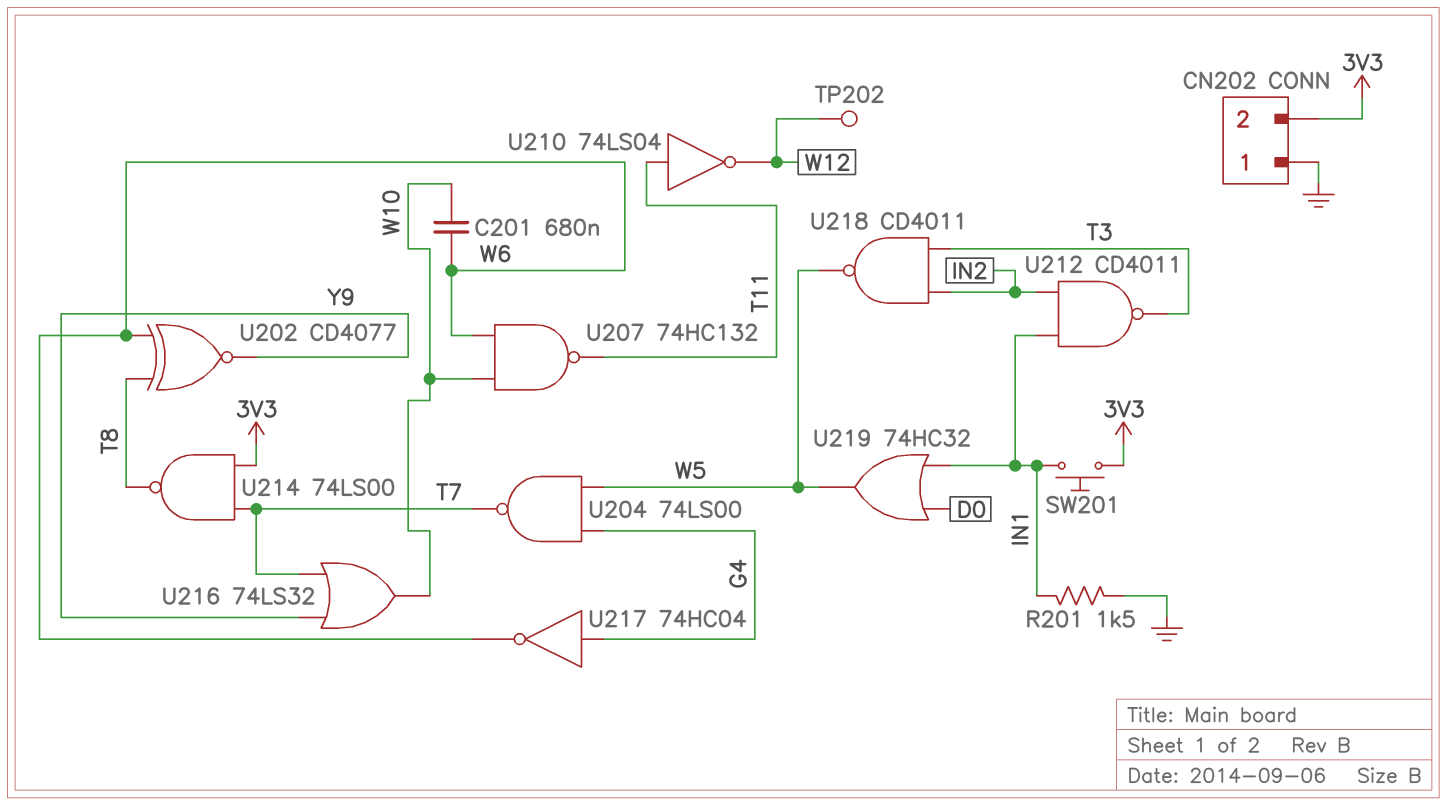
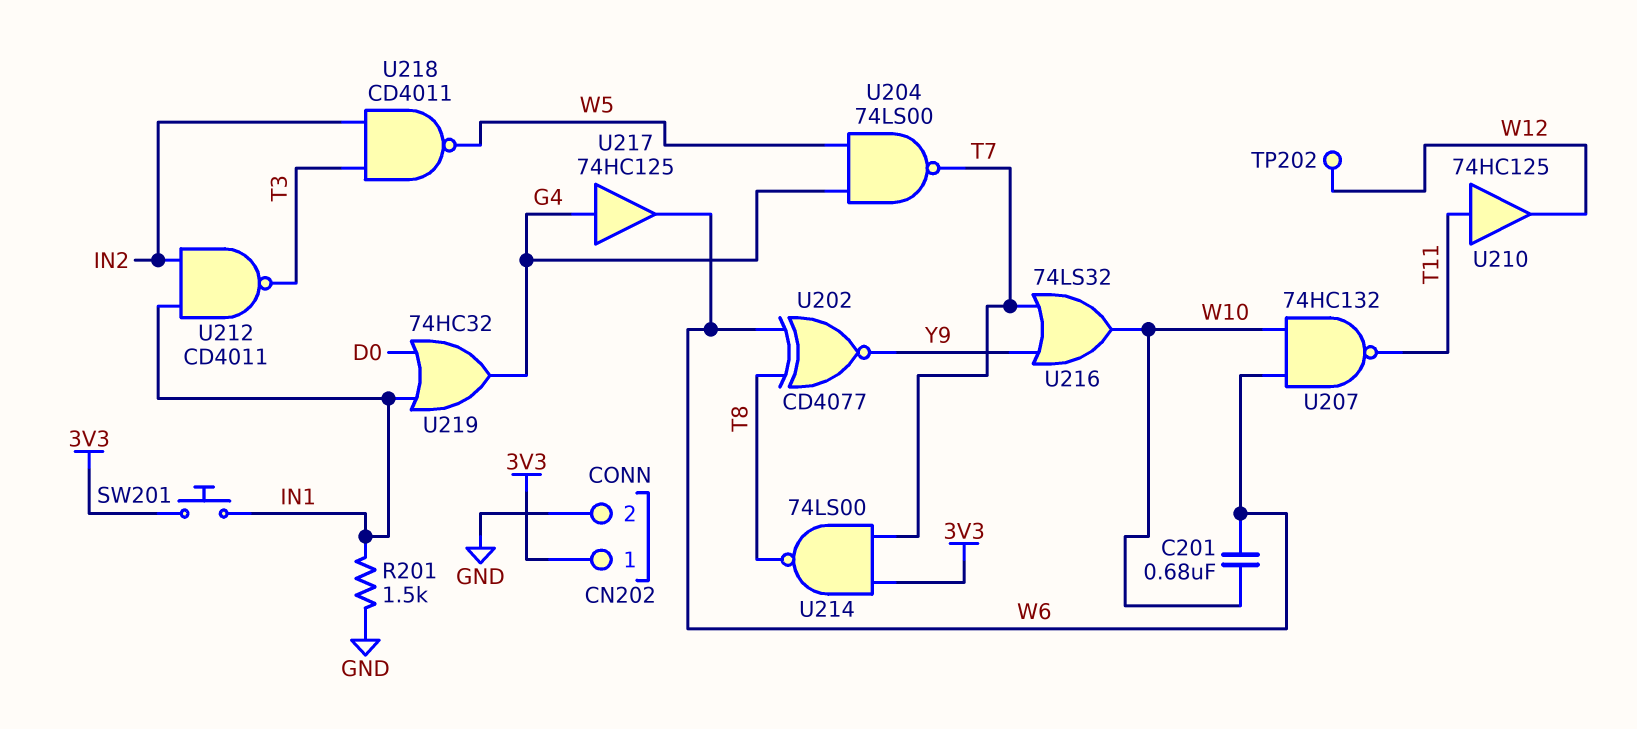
CN202 pin 1: GND -> 3V3
CN202 pin 2: 3V3 -> GND
U210: NOT 74LS04 (in T11, out W12) -> buffer 74HC125 (in T11, out W12)
U217: NOT 74HC04 (in G4, out W6) -> buffer 74HC125 (in G4, out W6)
U219: OR 74HC32 (in D0, in IN1, out W5) -> OR 74HC32 (in D0, in IN1, out G4)

